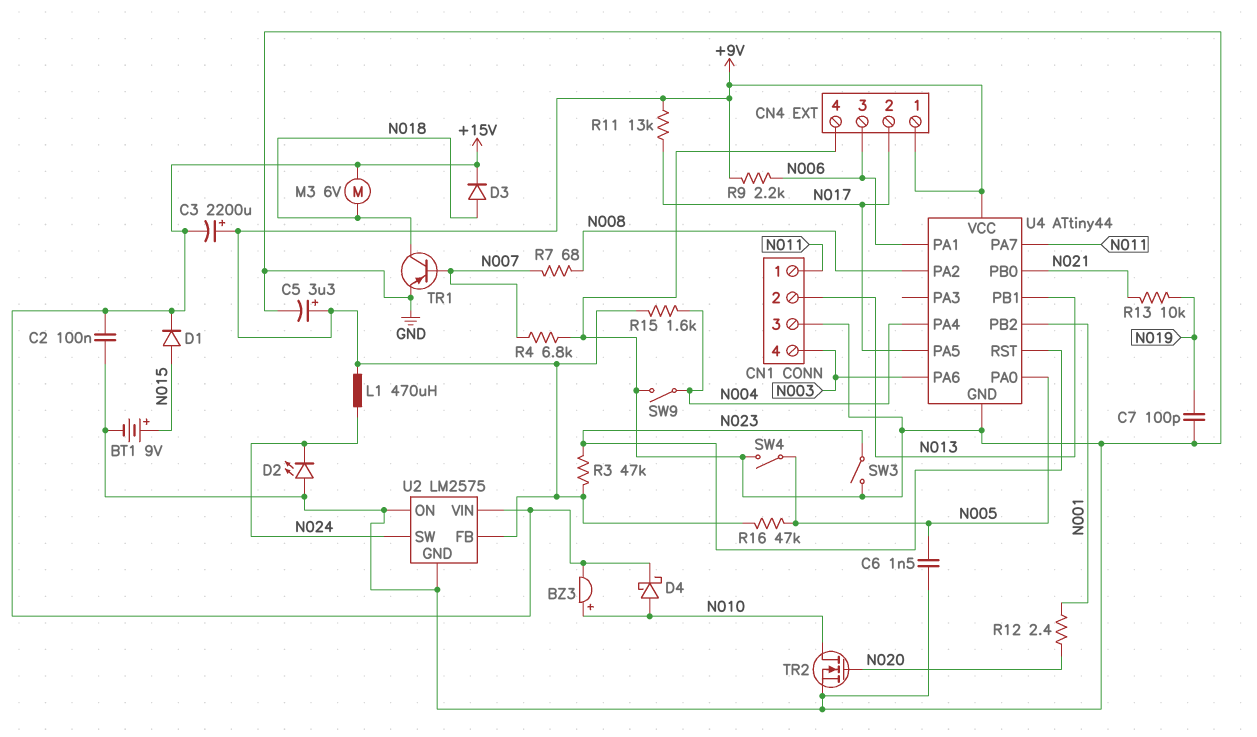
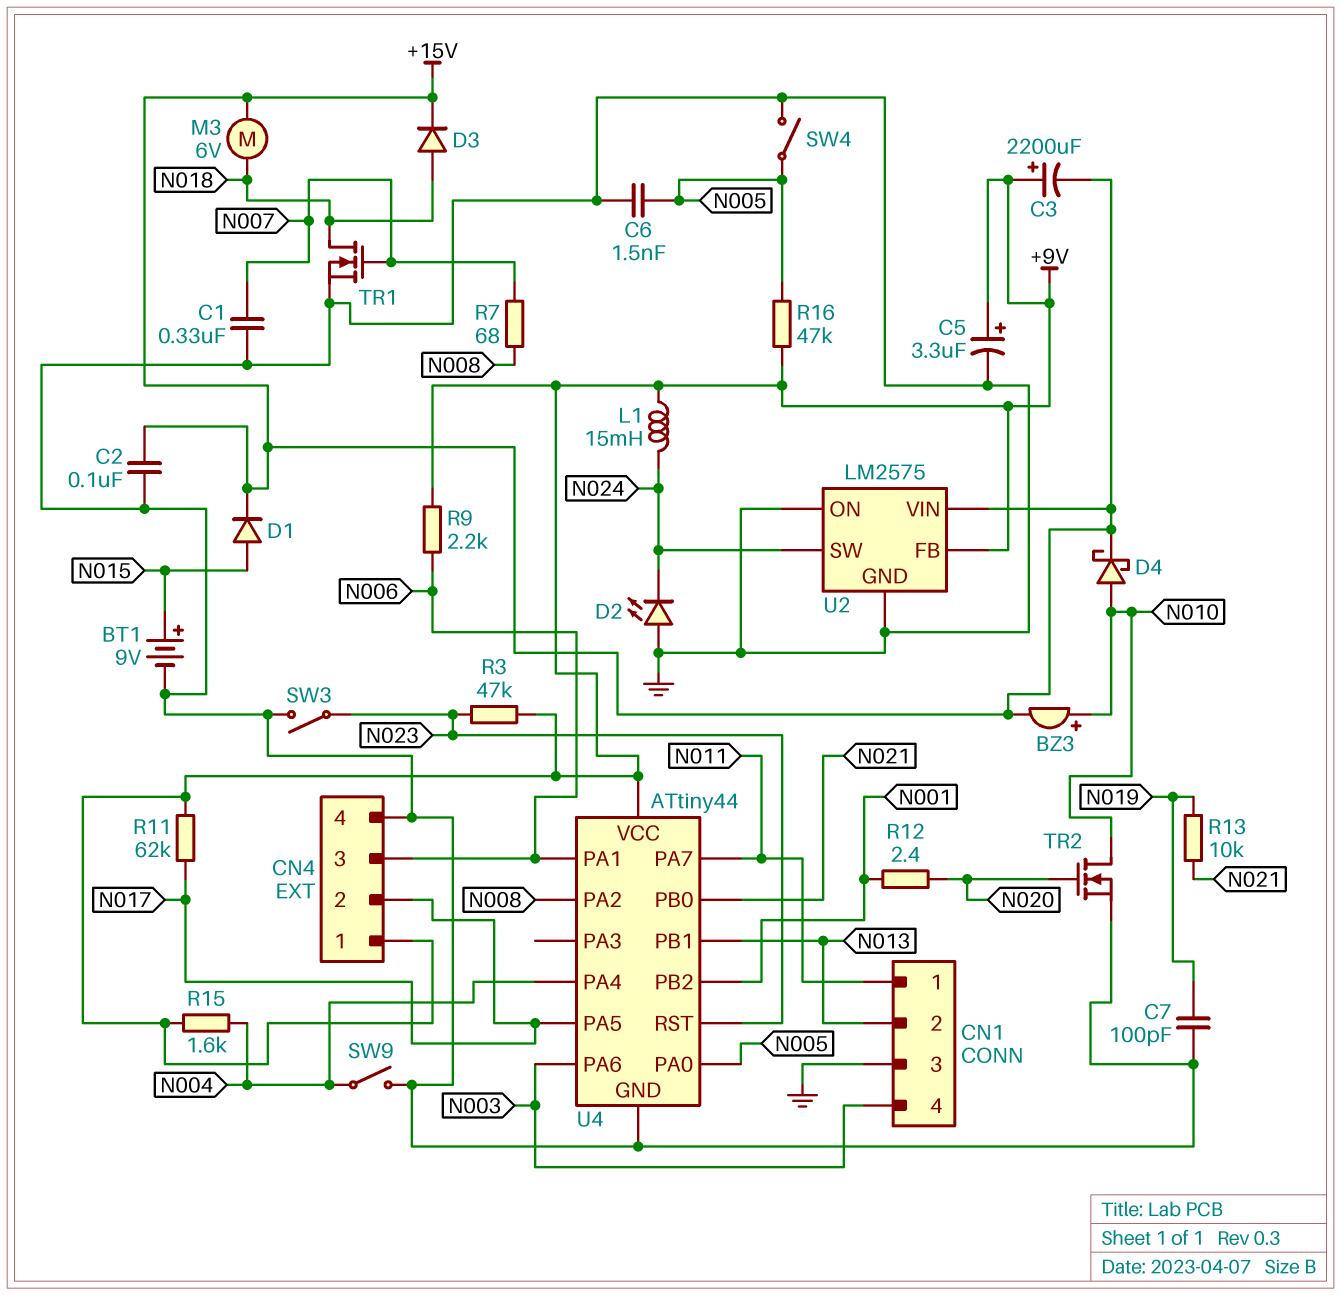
C1: none -> 330nF (GND, N007)
L1: 470uH (+9V, N024) -> 15mH (+9V, N024)
R4: 6.8k (GND, N007) -> none
R11: 13k (+9V, N017) -> 62k (+9V, N017)
TR1: PNP (B N007, C N018, E GND) -> NMOS (G N007, D N018, S GND)

